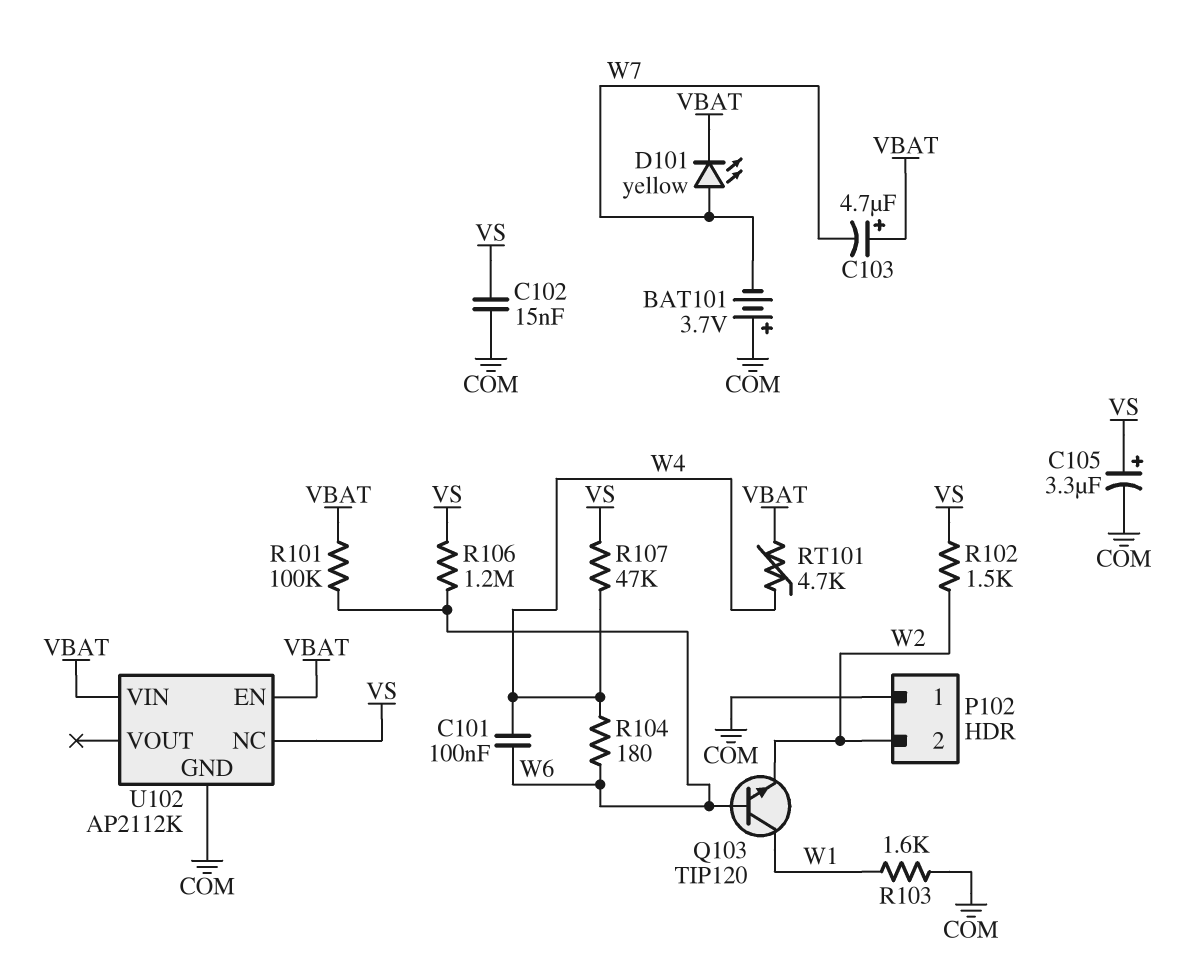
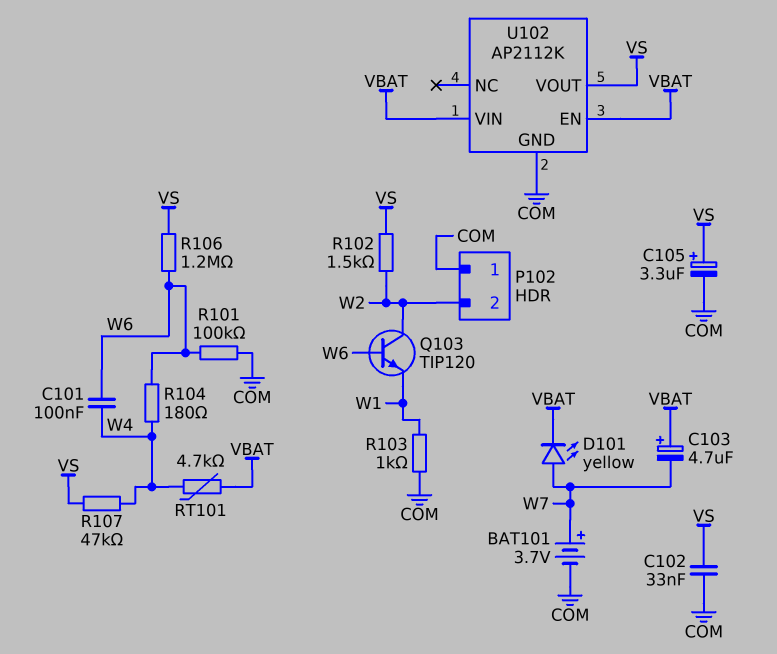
BAT101: 3.7V (plus COM, minus W7) -> 3.7V (plus W7, minus COM)
C102: 15nF (COM, VS) -> 33nF (COM, VS)
Q103: NPN TIP120 (B W6, C W1, E W2) -> NPN TIP120 (B W6, C W2, E W1)
R101: 100k (VBAT, W6) -> 100k (COM, W6)
R103: 1.6k (COM, W1) -> 1k (COM, W1)
U102 pin NC: VS -> none
U102 pin VOUT: none -> VS

